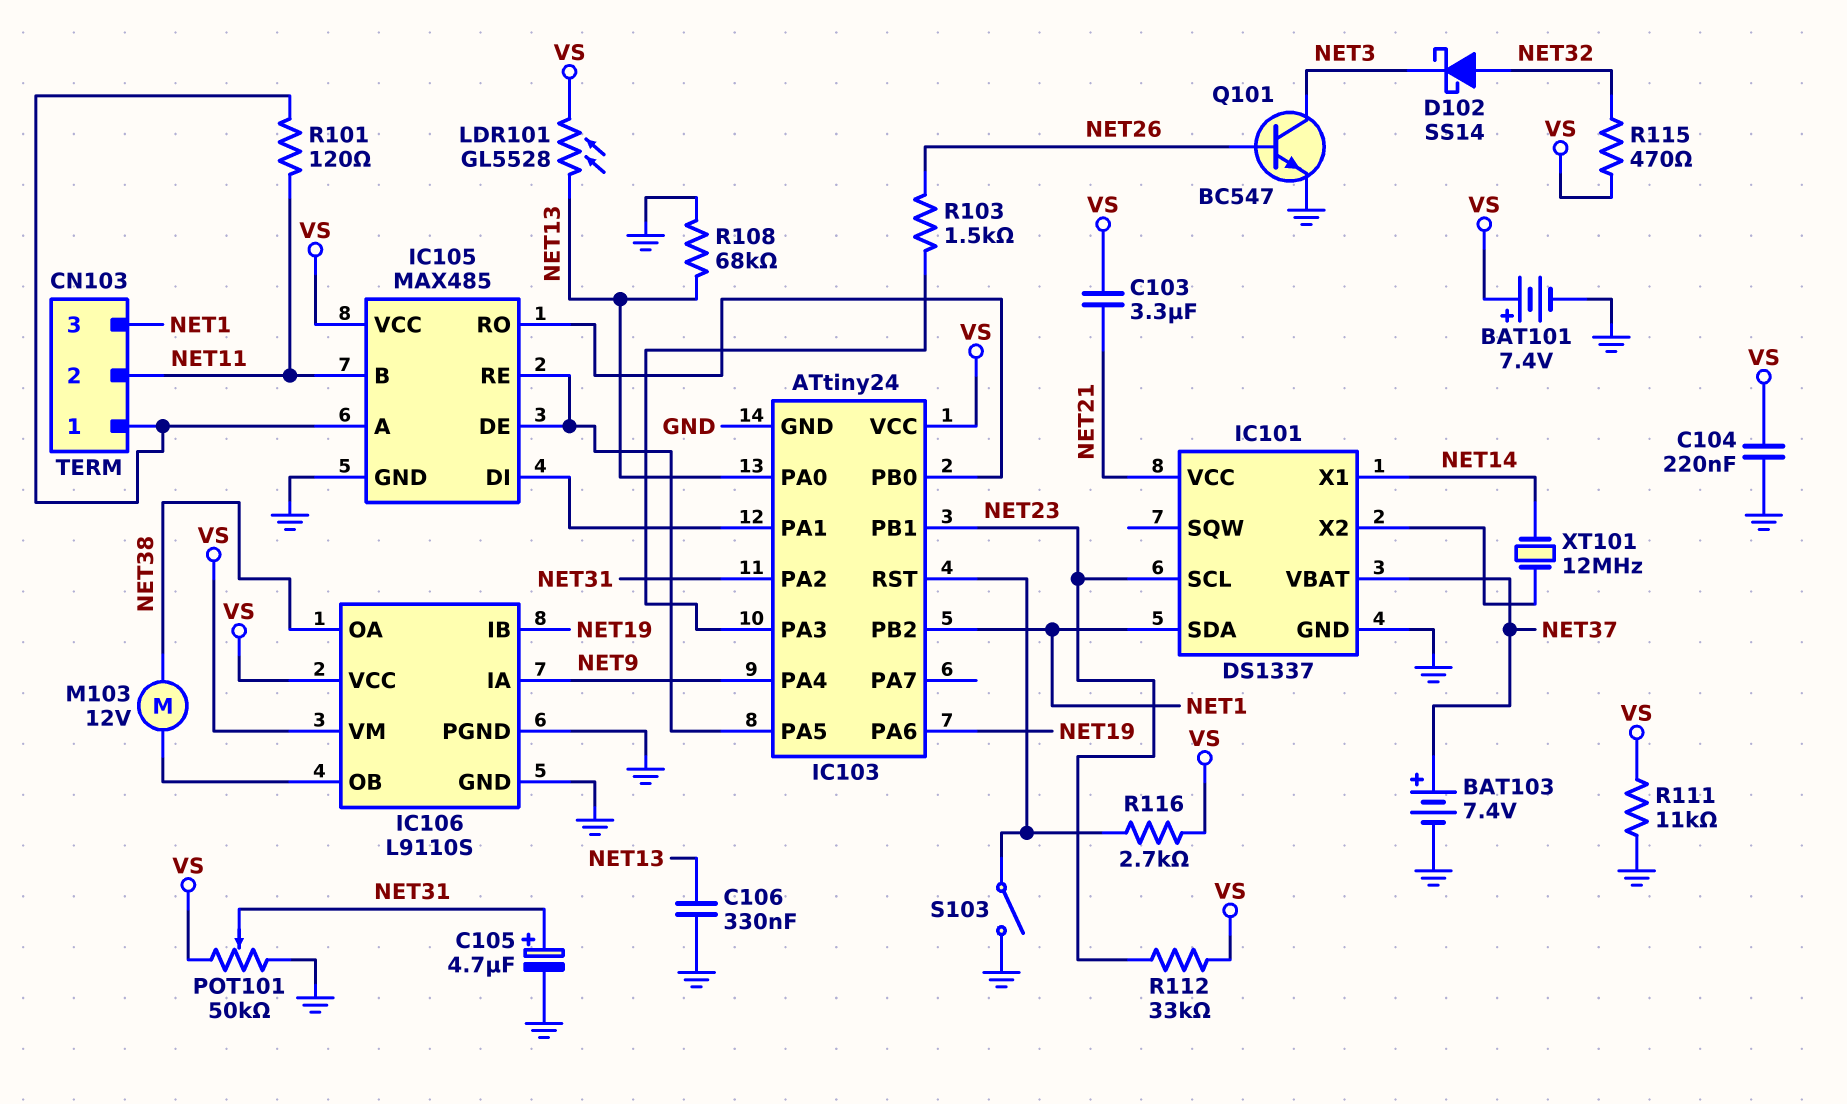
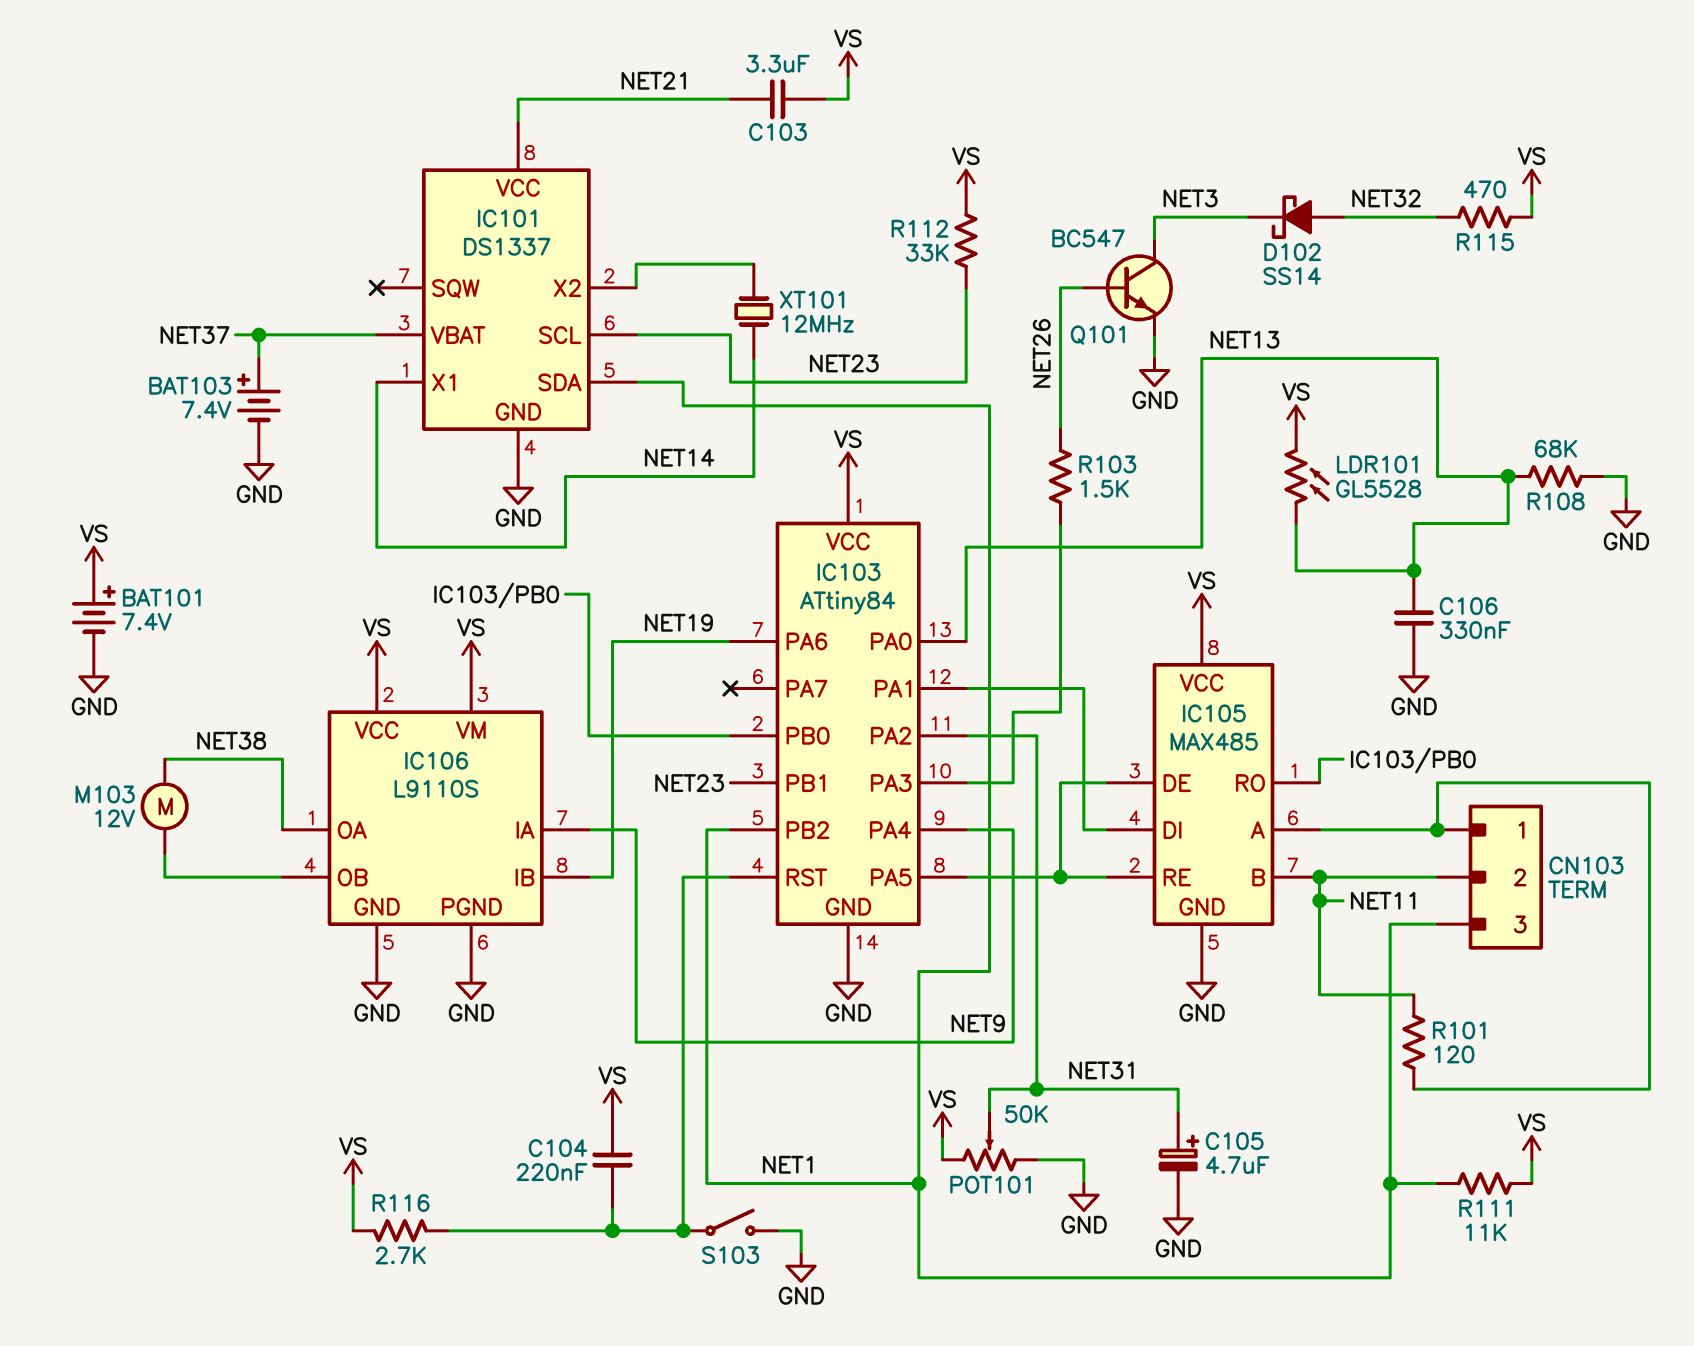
C104: 220nF (GND, VS) -> 220nF (IC103/RST, VS)
IC103: ATtiny24 -> ATtiny84
R111: 11k (GND, VS) -> 11k (NET1, VS)

